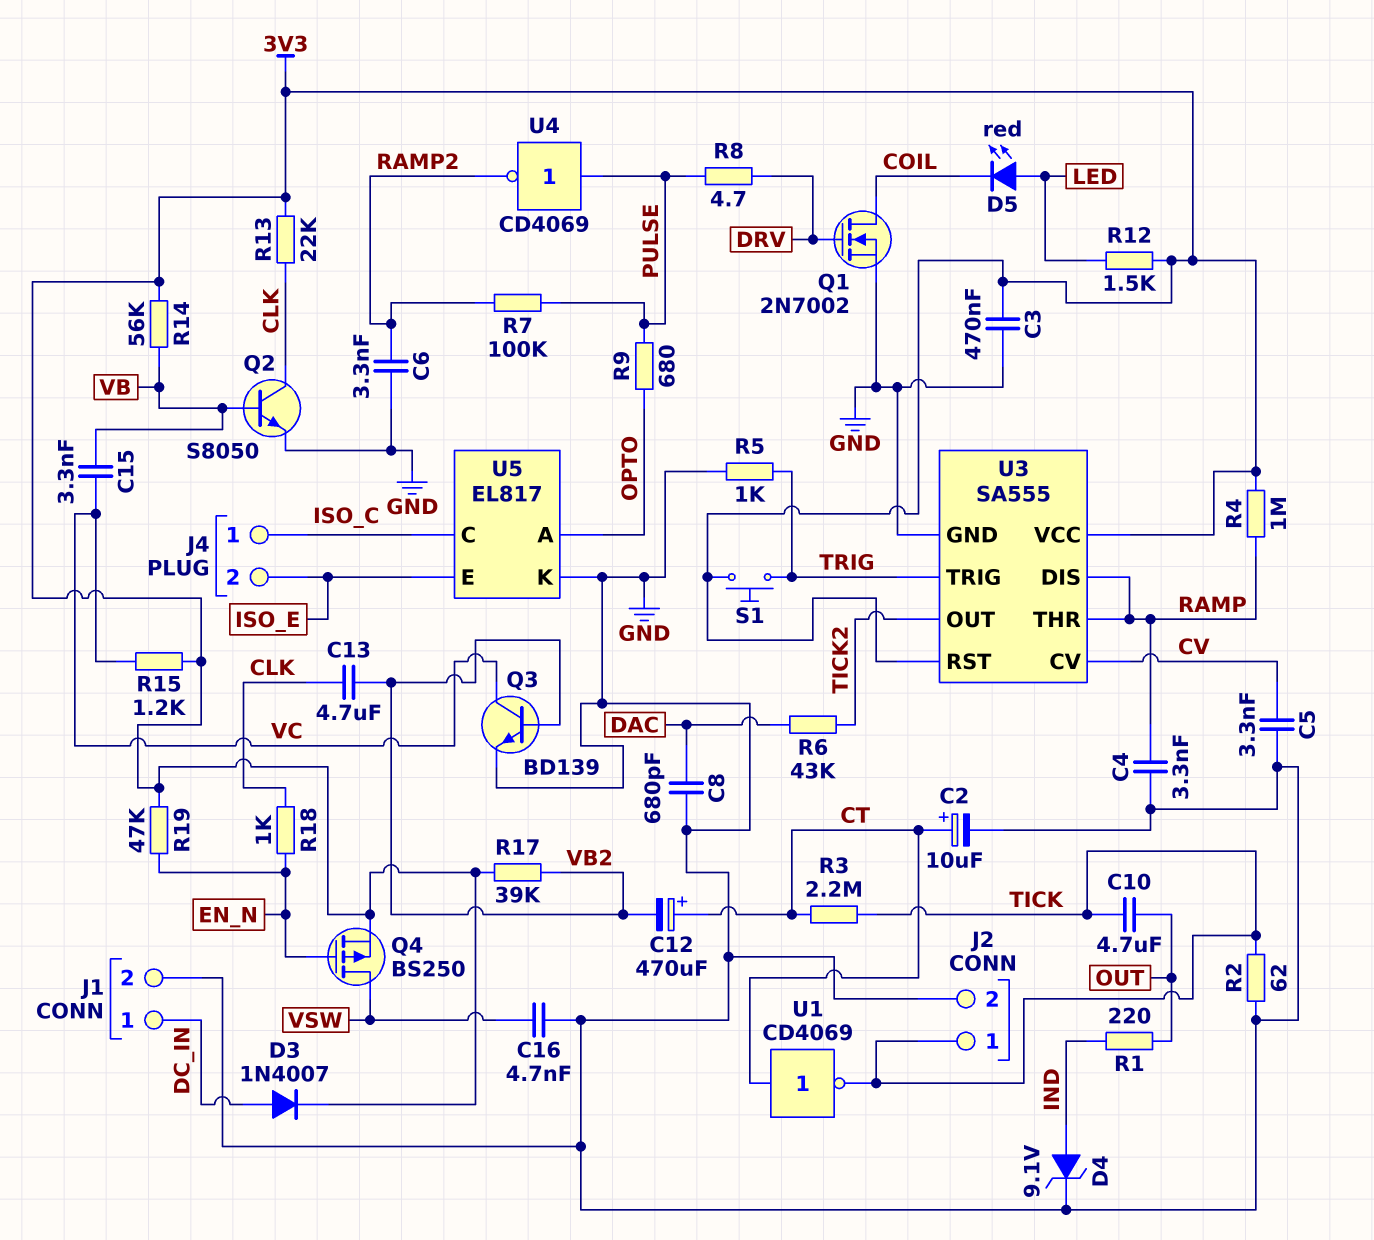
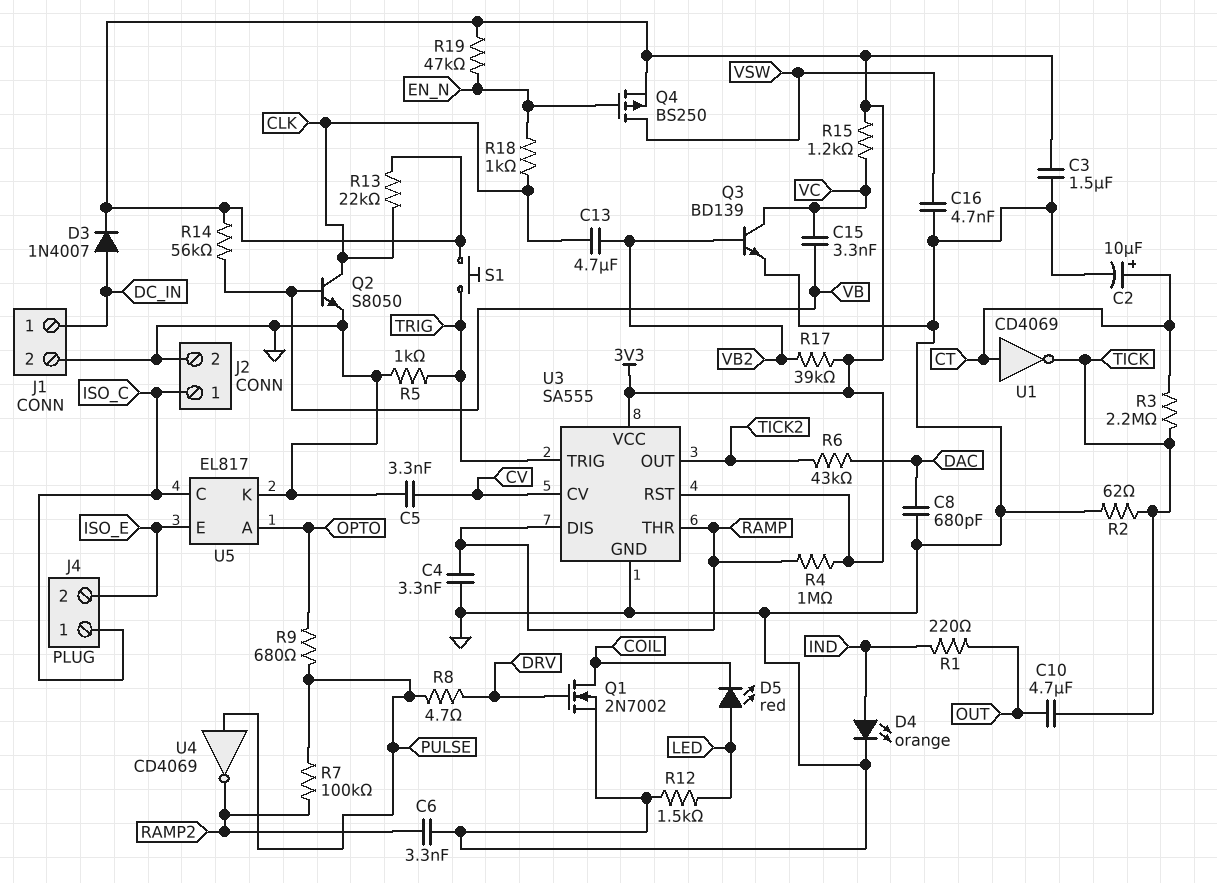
C3: 470nF (3V3, GND) -> 1.5uF (3V3, GND)
C12: 470uF (plus CT, minus VB2) -> none
D4: zener 9.1V (A IND, K GND) -> LED orange (A IND, K GND)
J2 pin 1: TICK -> ISO_C
R12: 1.5k (3V3, LED) -> 1.5k (GND, LED)

